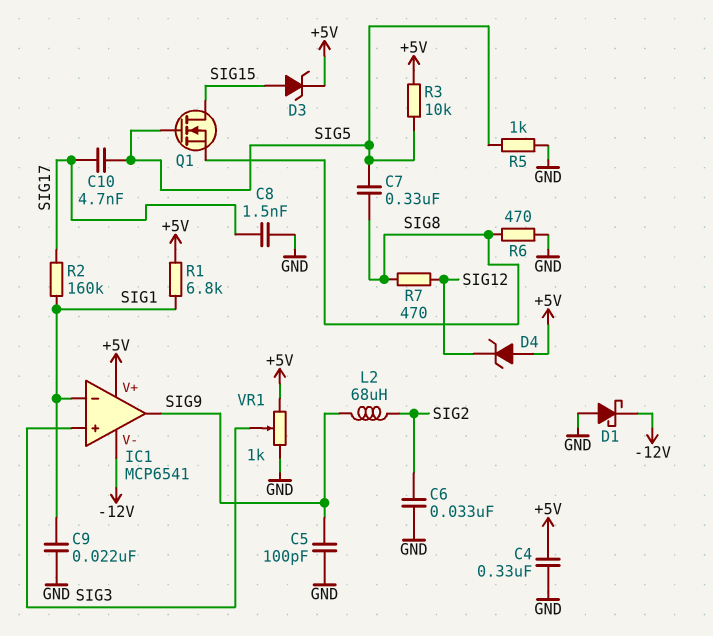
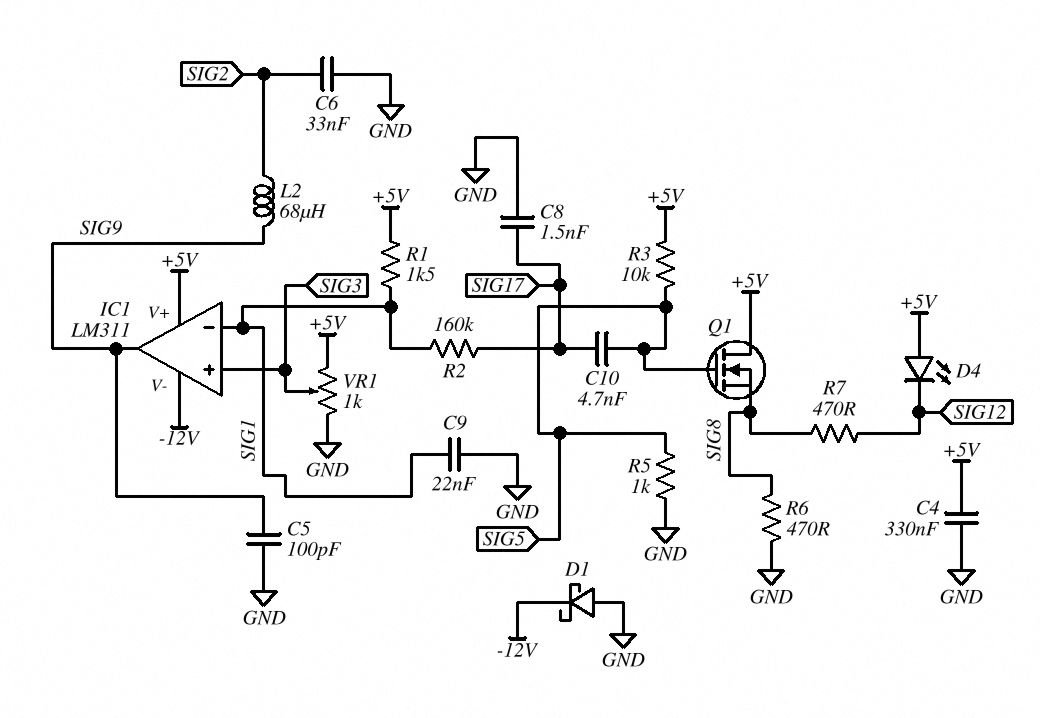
C7: 330nF (SIG5, SIG8) -> none
D3: zener (A SIG15, K +5V) -> none
D4: zener (A +5V, K SIG12) -> LED (A +5V, K SIG12)
IC1: MCP6541 -> LM311
Q1: NMOS (G SIG5, D SIG15, S SIG8) -> NMOS (G SIG5, D +5V, S SIG8)
R1: 6.8k (+5V, SIG1) -> 1.5k (+5V, SIG1)

